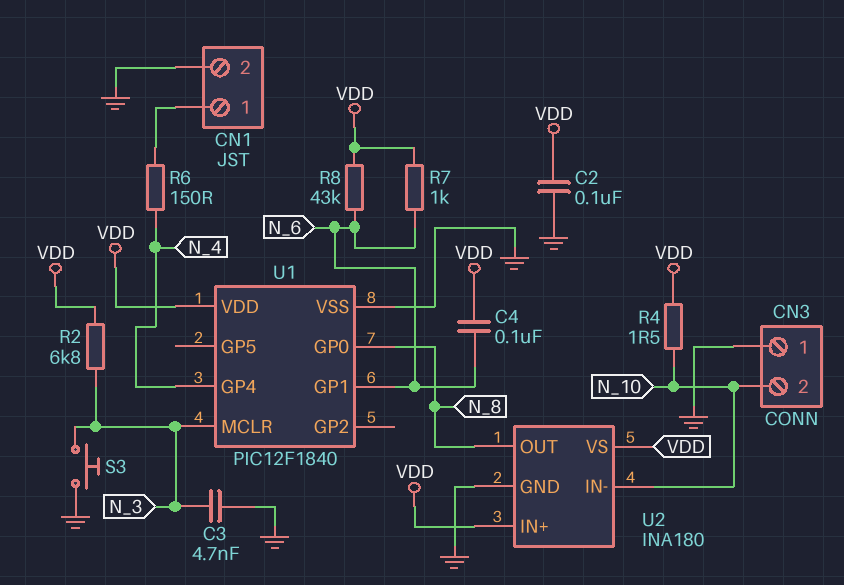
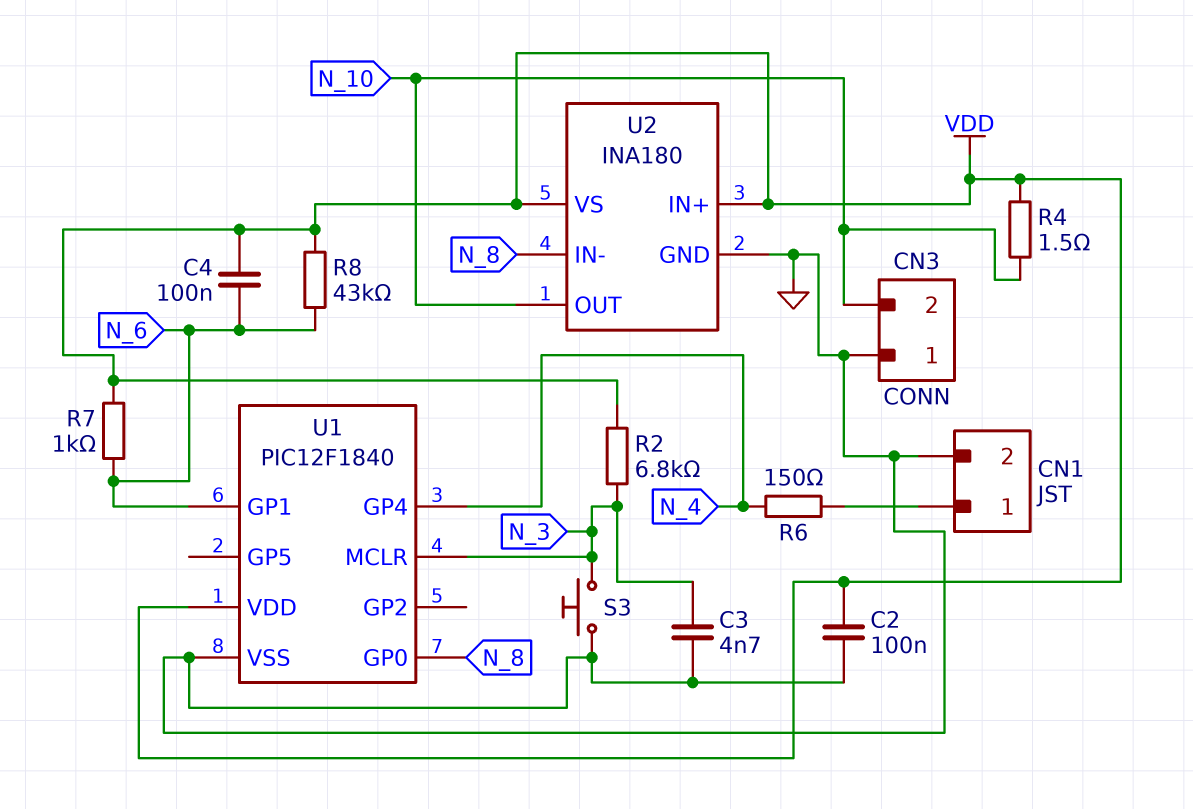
U2 pin IN-: N_10 -> N_8
U2 pin OUT: N_8 -> N_10

